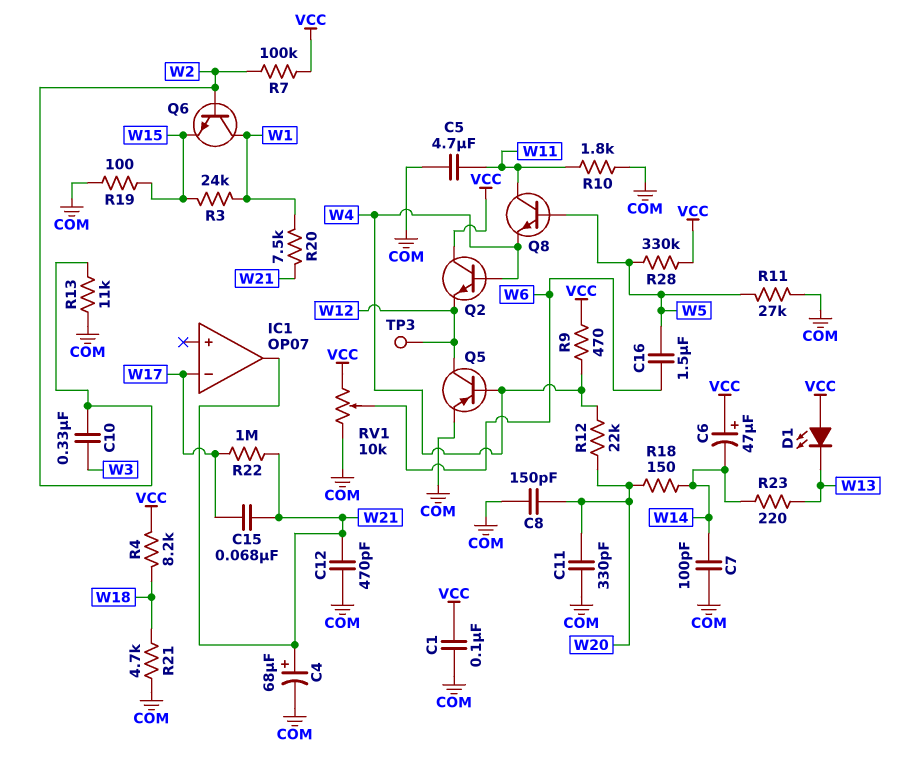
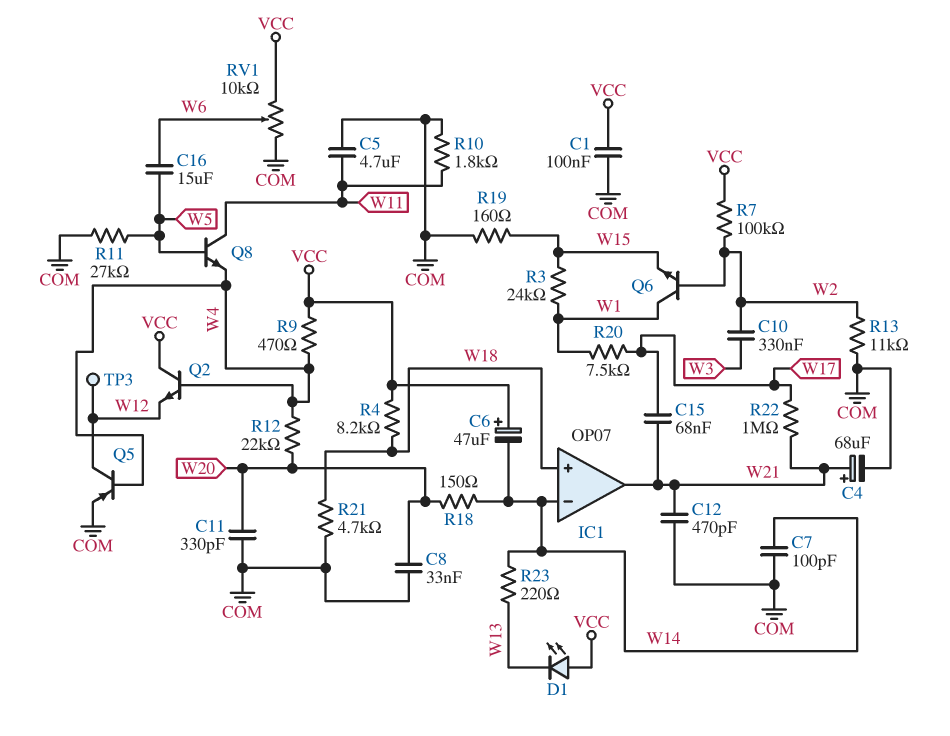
C8: 150pF (COM, W20) -> 33nF (COM, W20)
C16: 1.5uF (W5, W6) -> 15uF (W5, W6)
IC1 pin in+: none -> W18
IC1 pin in-: W17 -> W14
R19: 100 (COM, W15) -> 160 (COM, W15)
R20: 7.5k (W1, W21) -> 7.5k (W1, W17)
R28: 330k (VCC, W5) -> none

